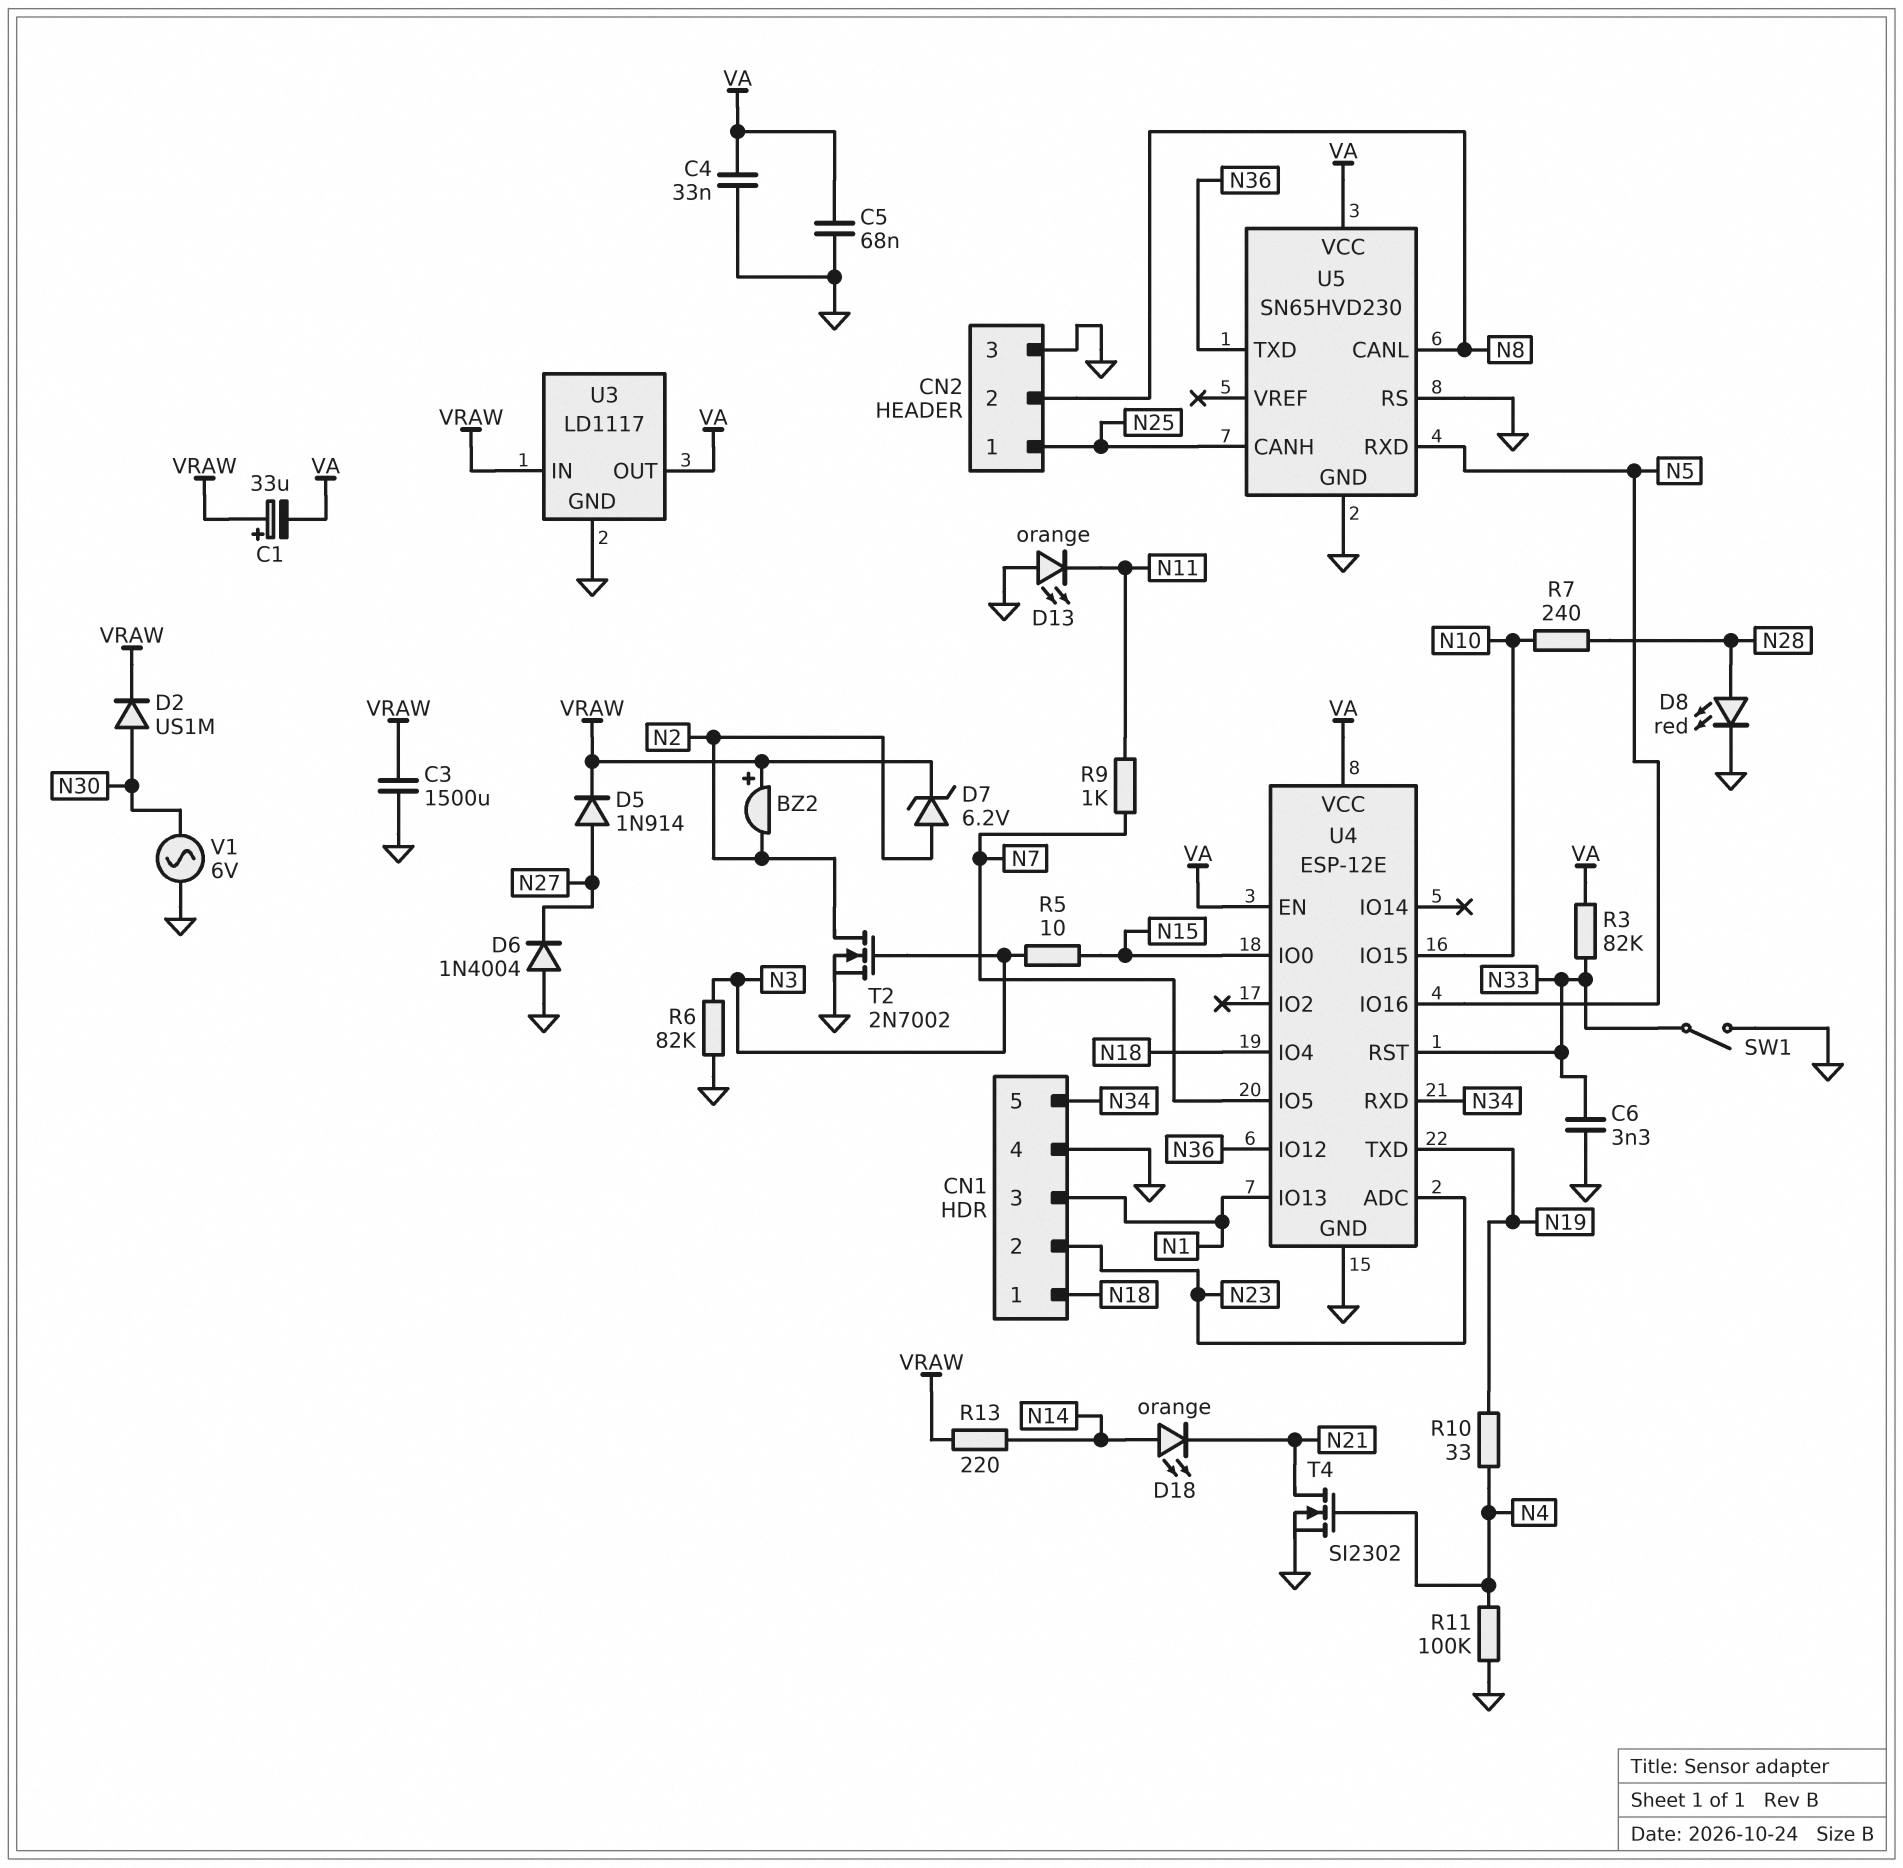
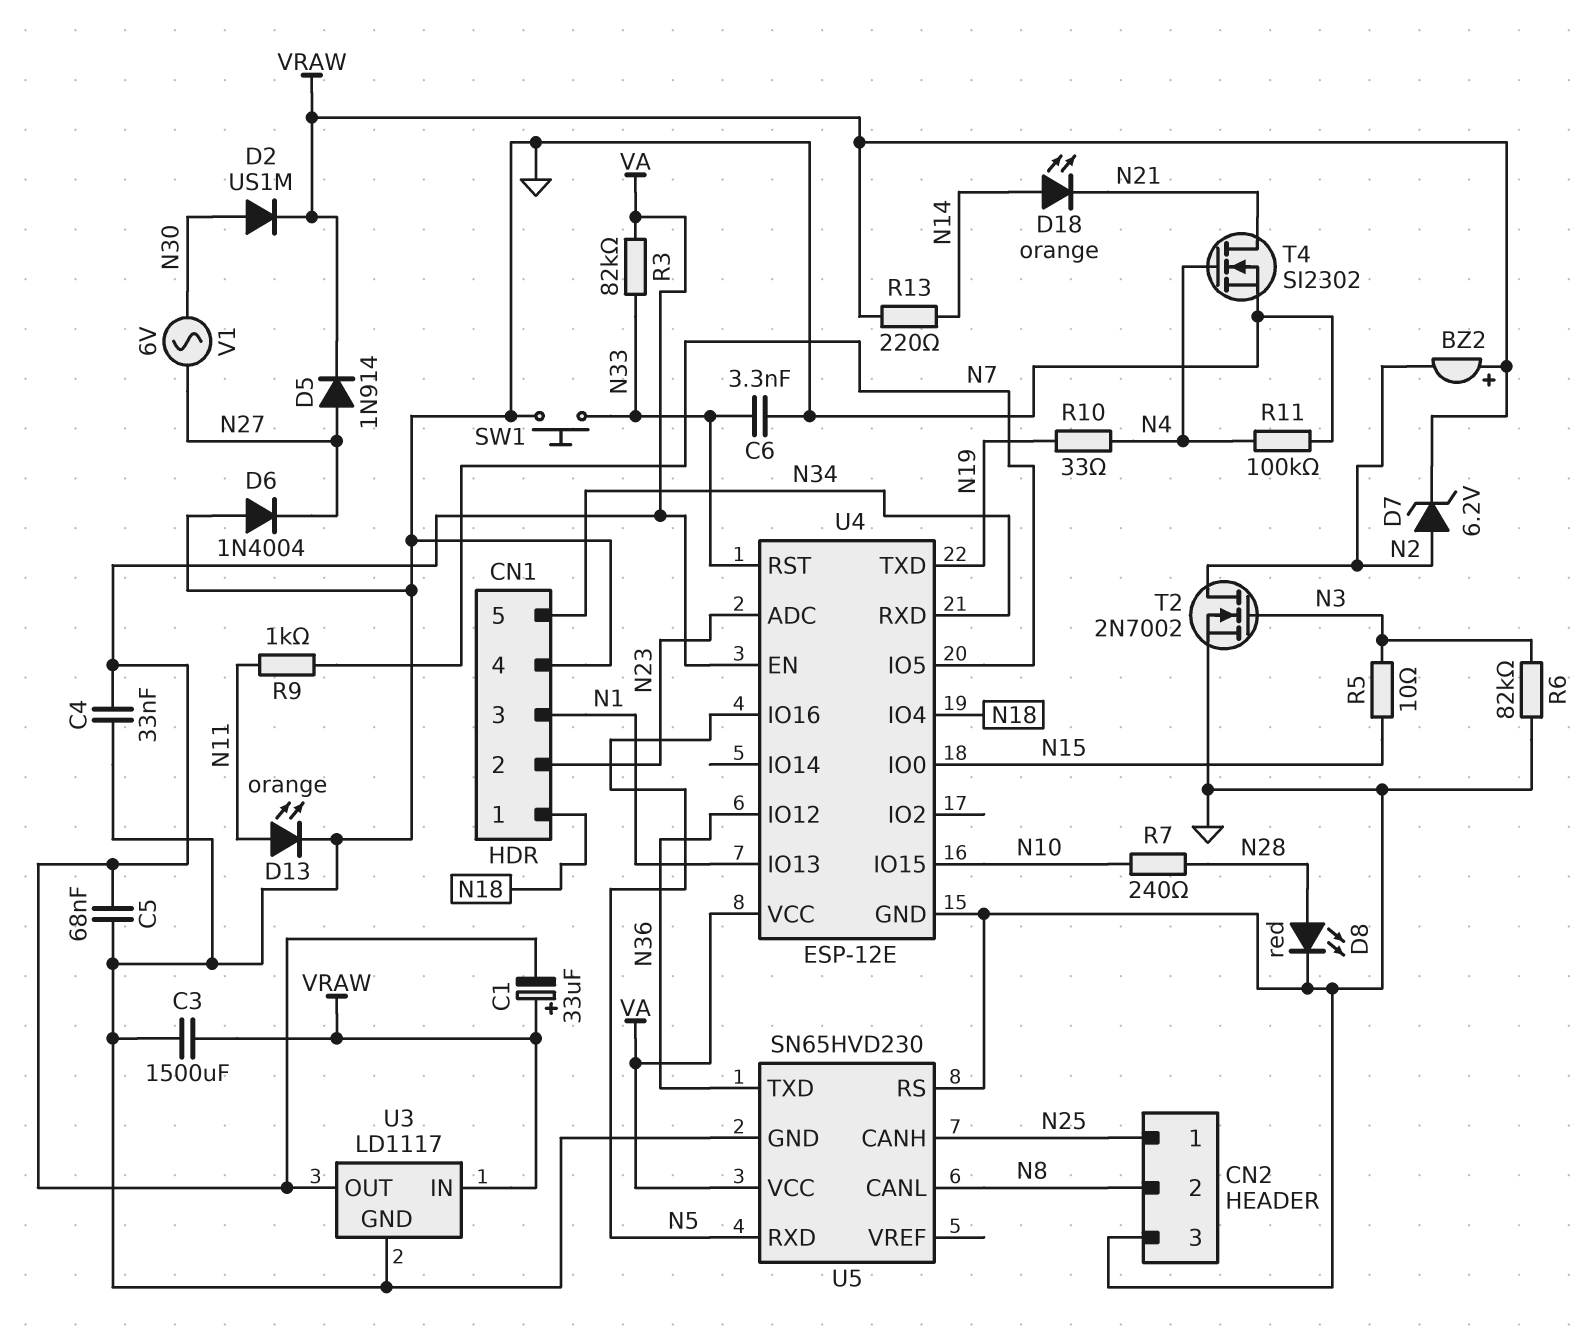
D13: LED orange (A GND, K N11) -> LED orange (A N11, K GND)
SW1: switch (GND, N33) -> button (GND, N33)
V1: AC 6V (GND, N30) -> AC 6V (N27, N30)

